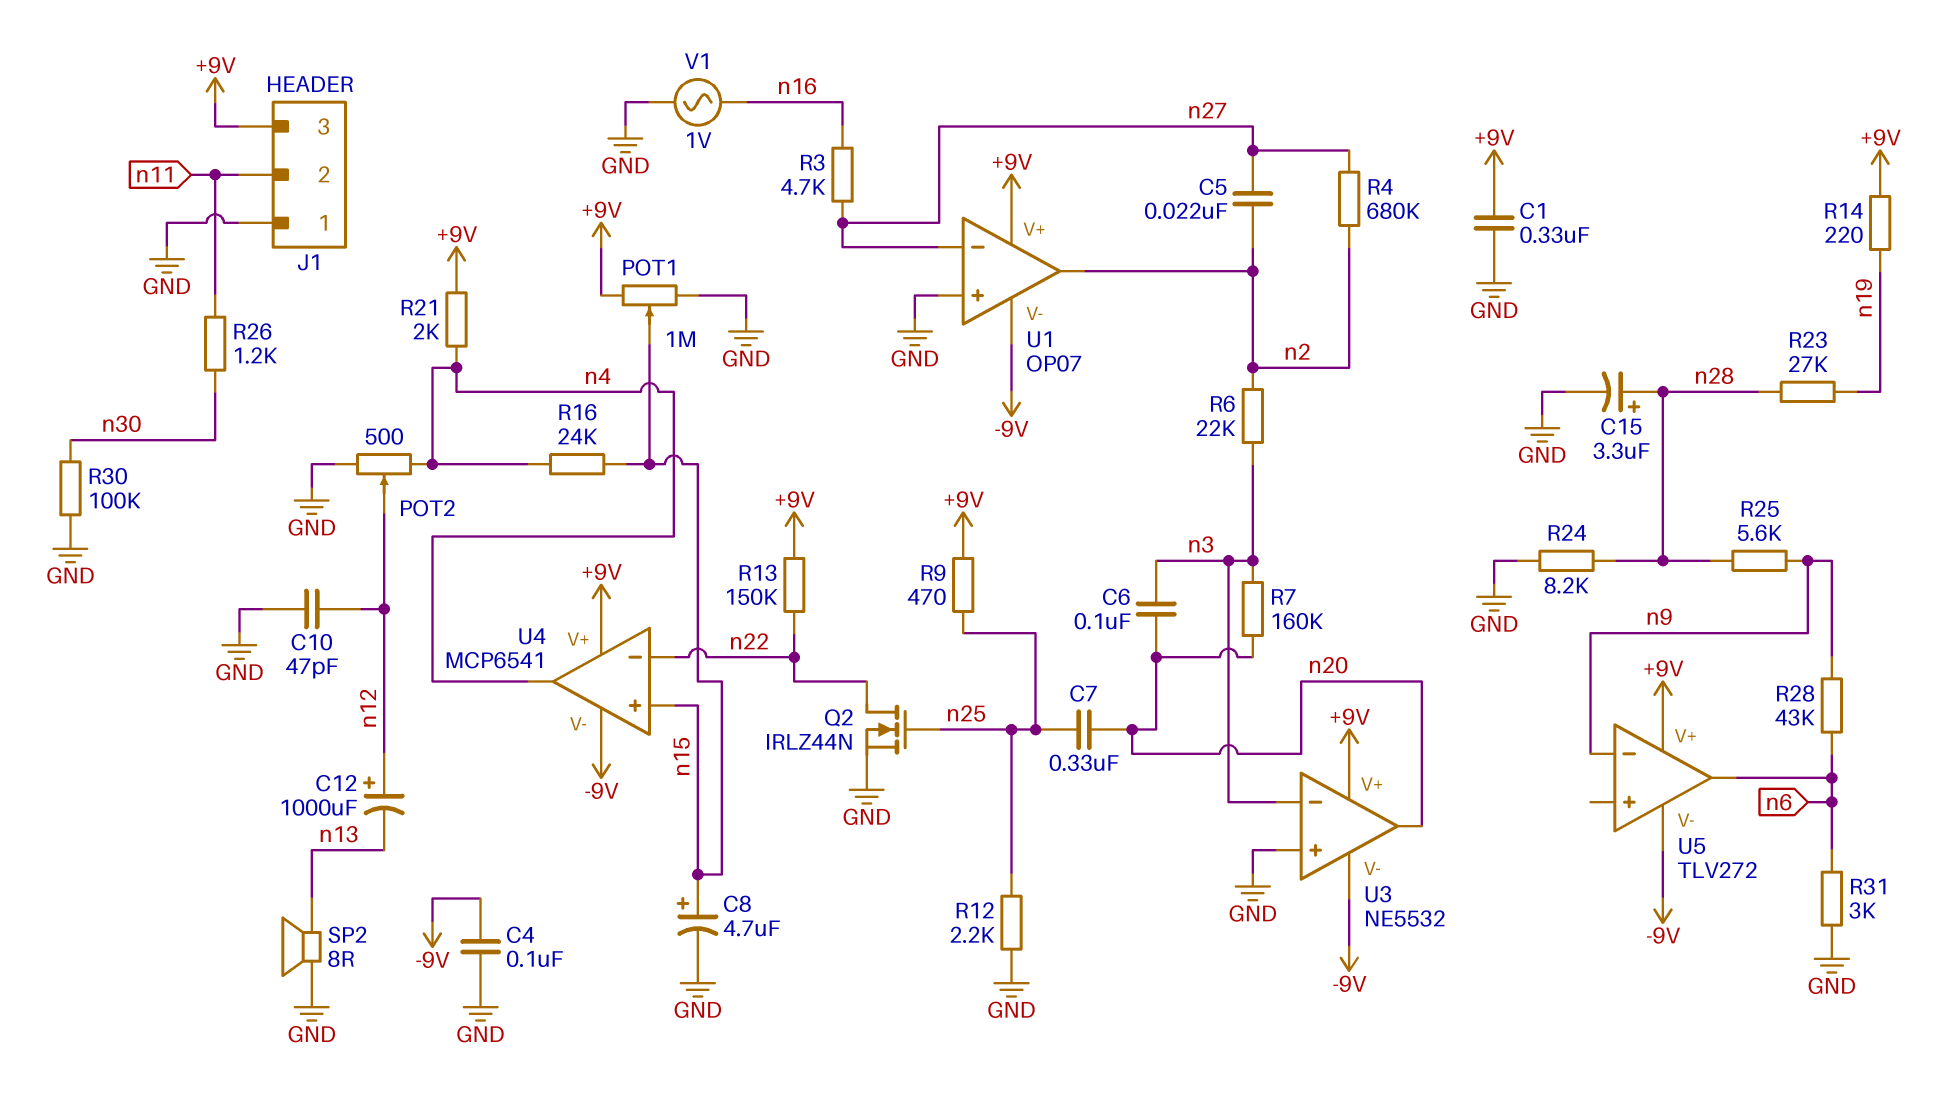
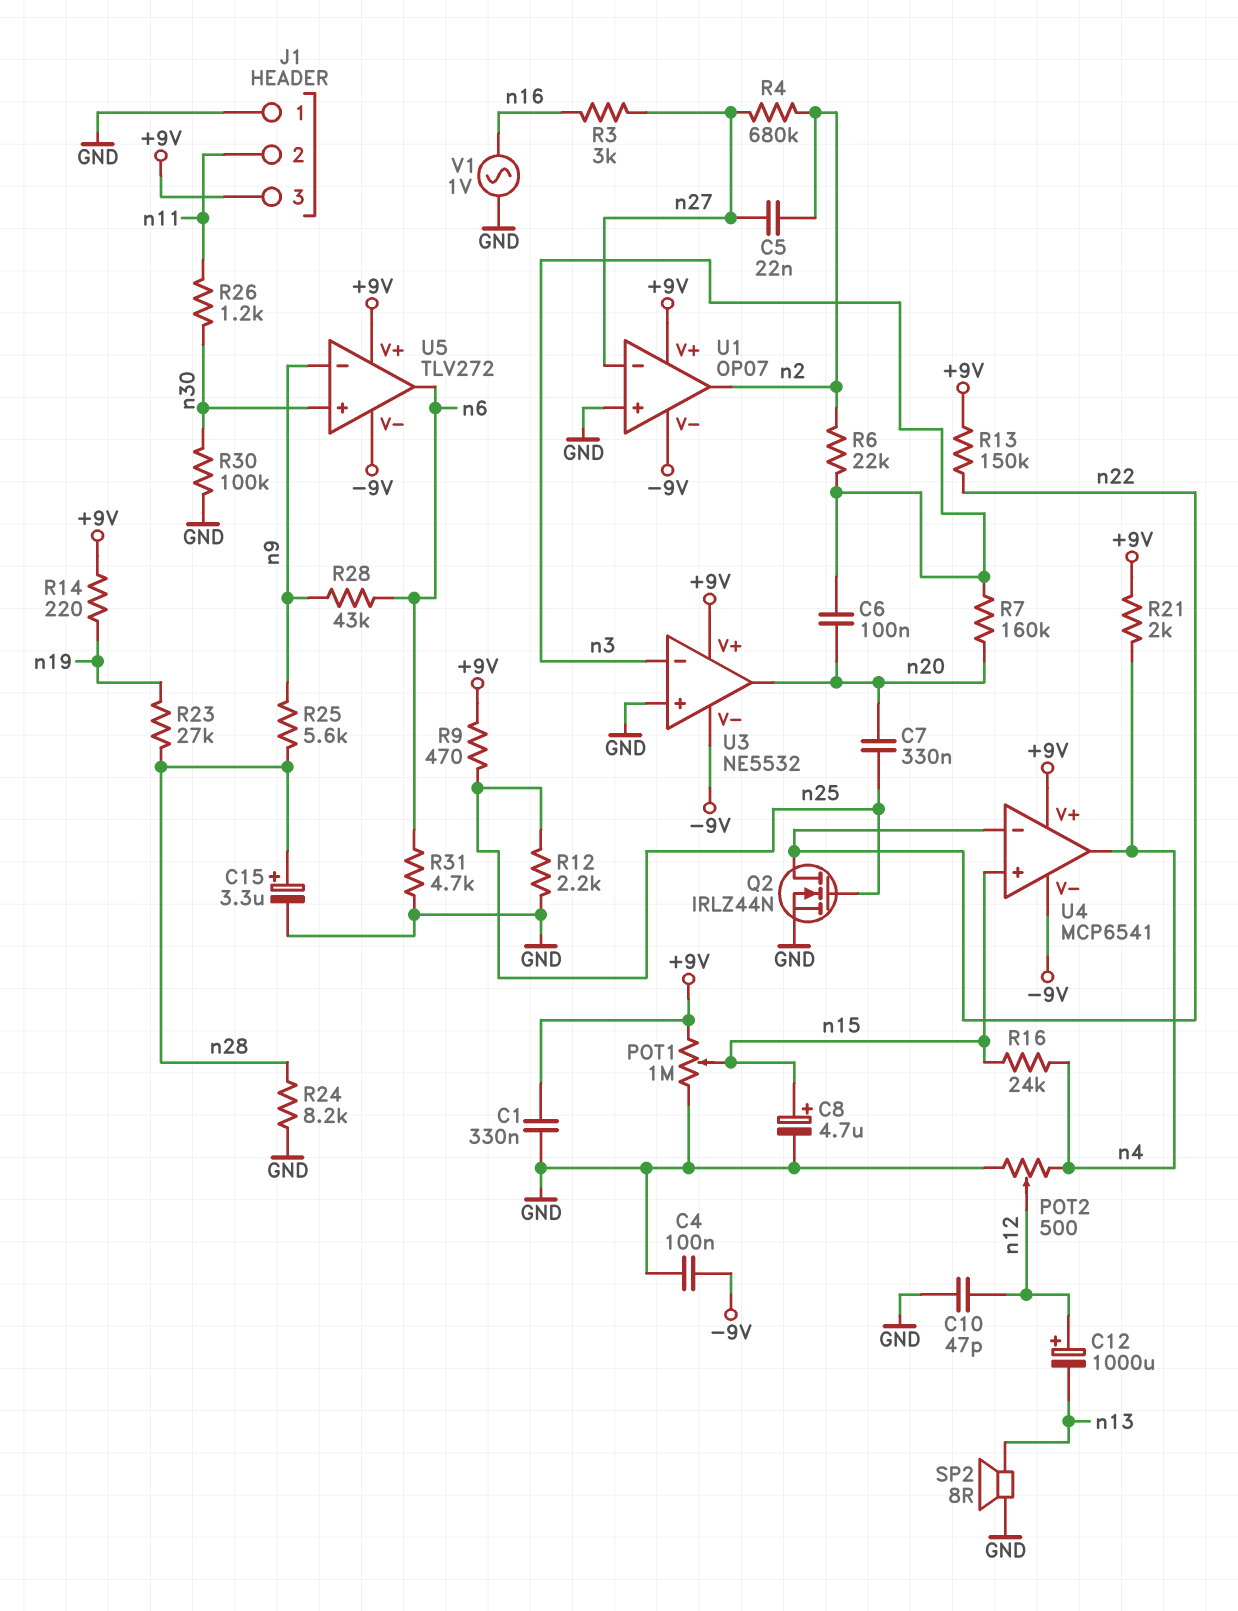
R3: 4.7k (n16, n27) -> 3k (n16, n27)
R31: 3k (GND, n6) -> 4.7k (GND, n6)
U5 pin in+: none -> n30

